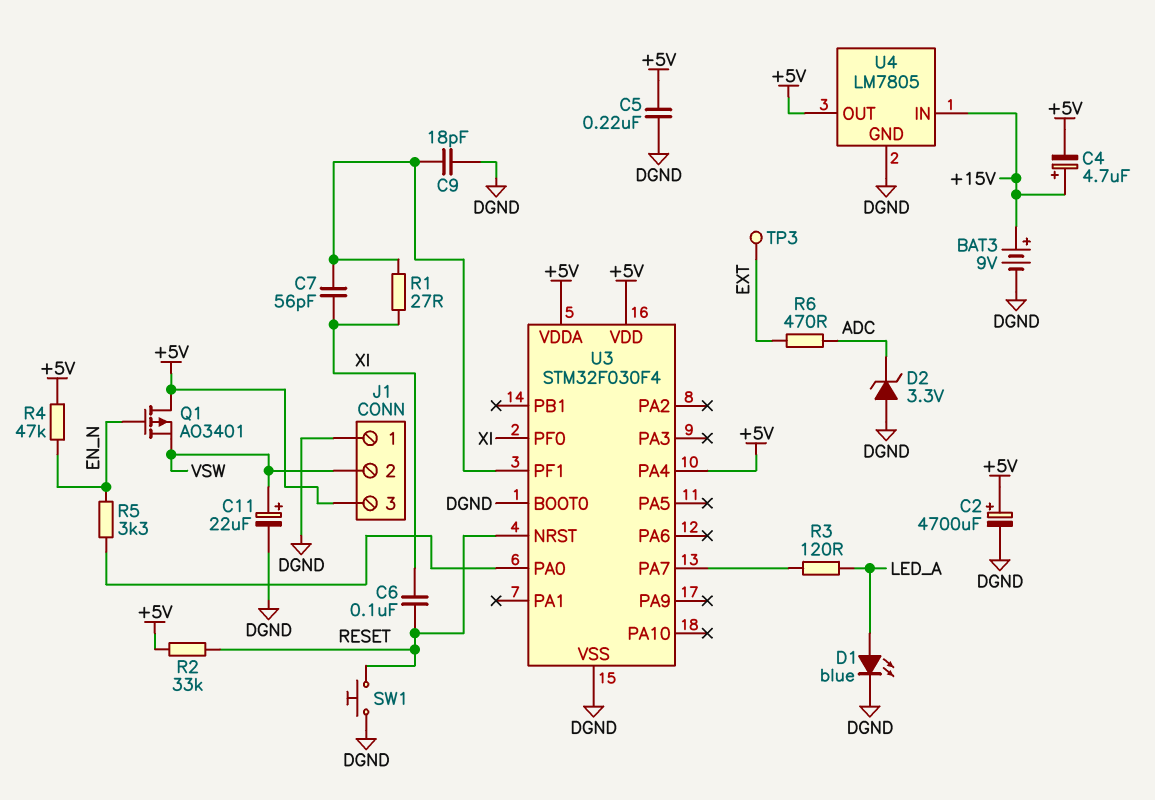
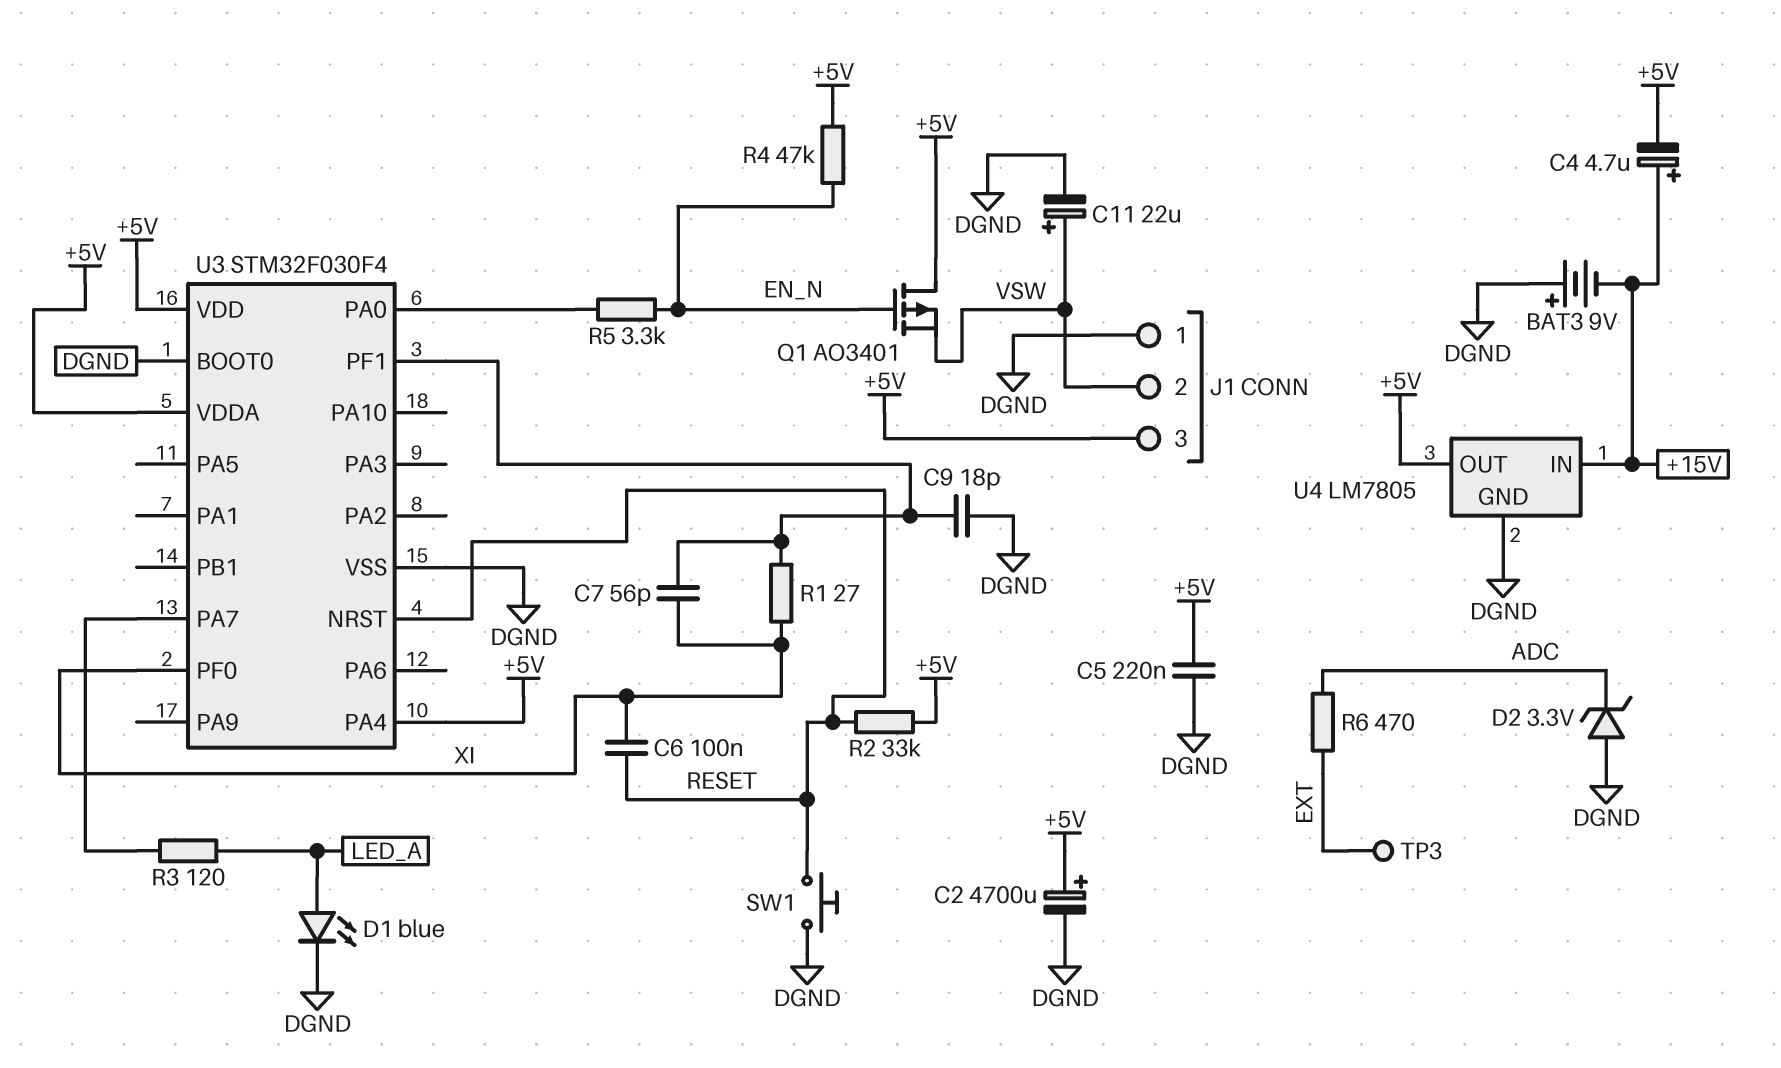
BAT3: 9V (plus +15V, minus DGND) -> 9V (plus DGND, minus +15V)

